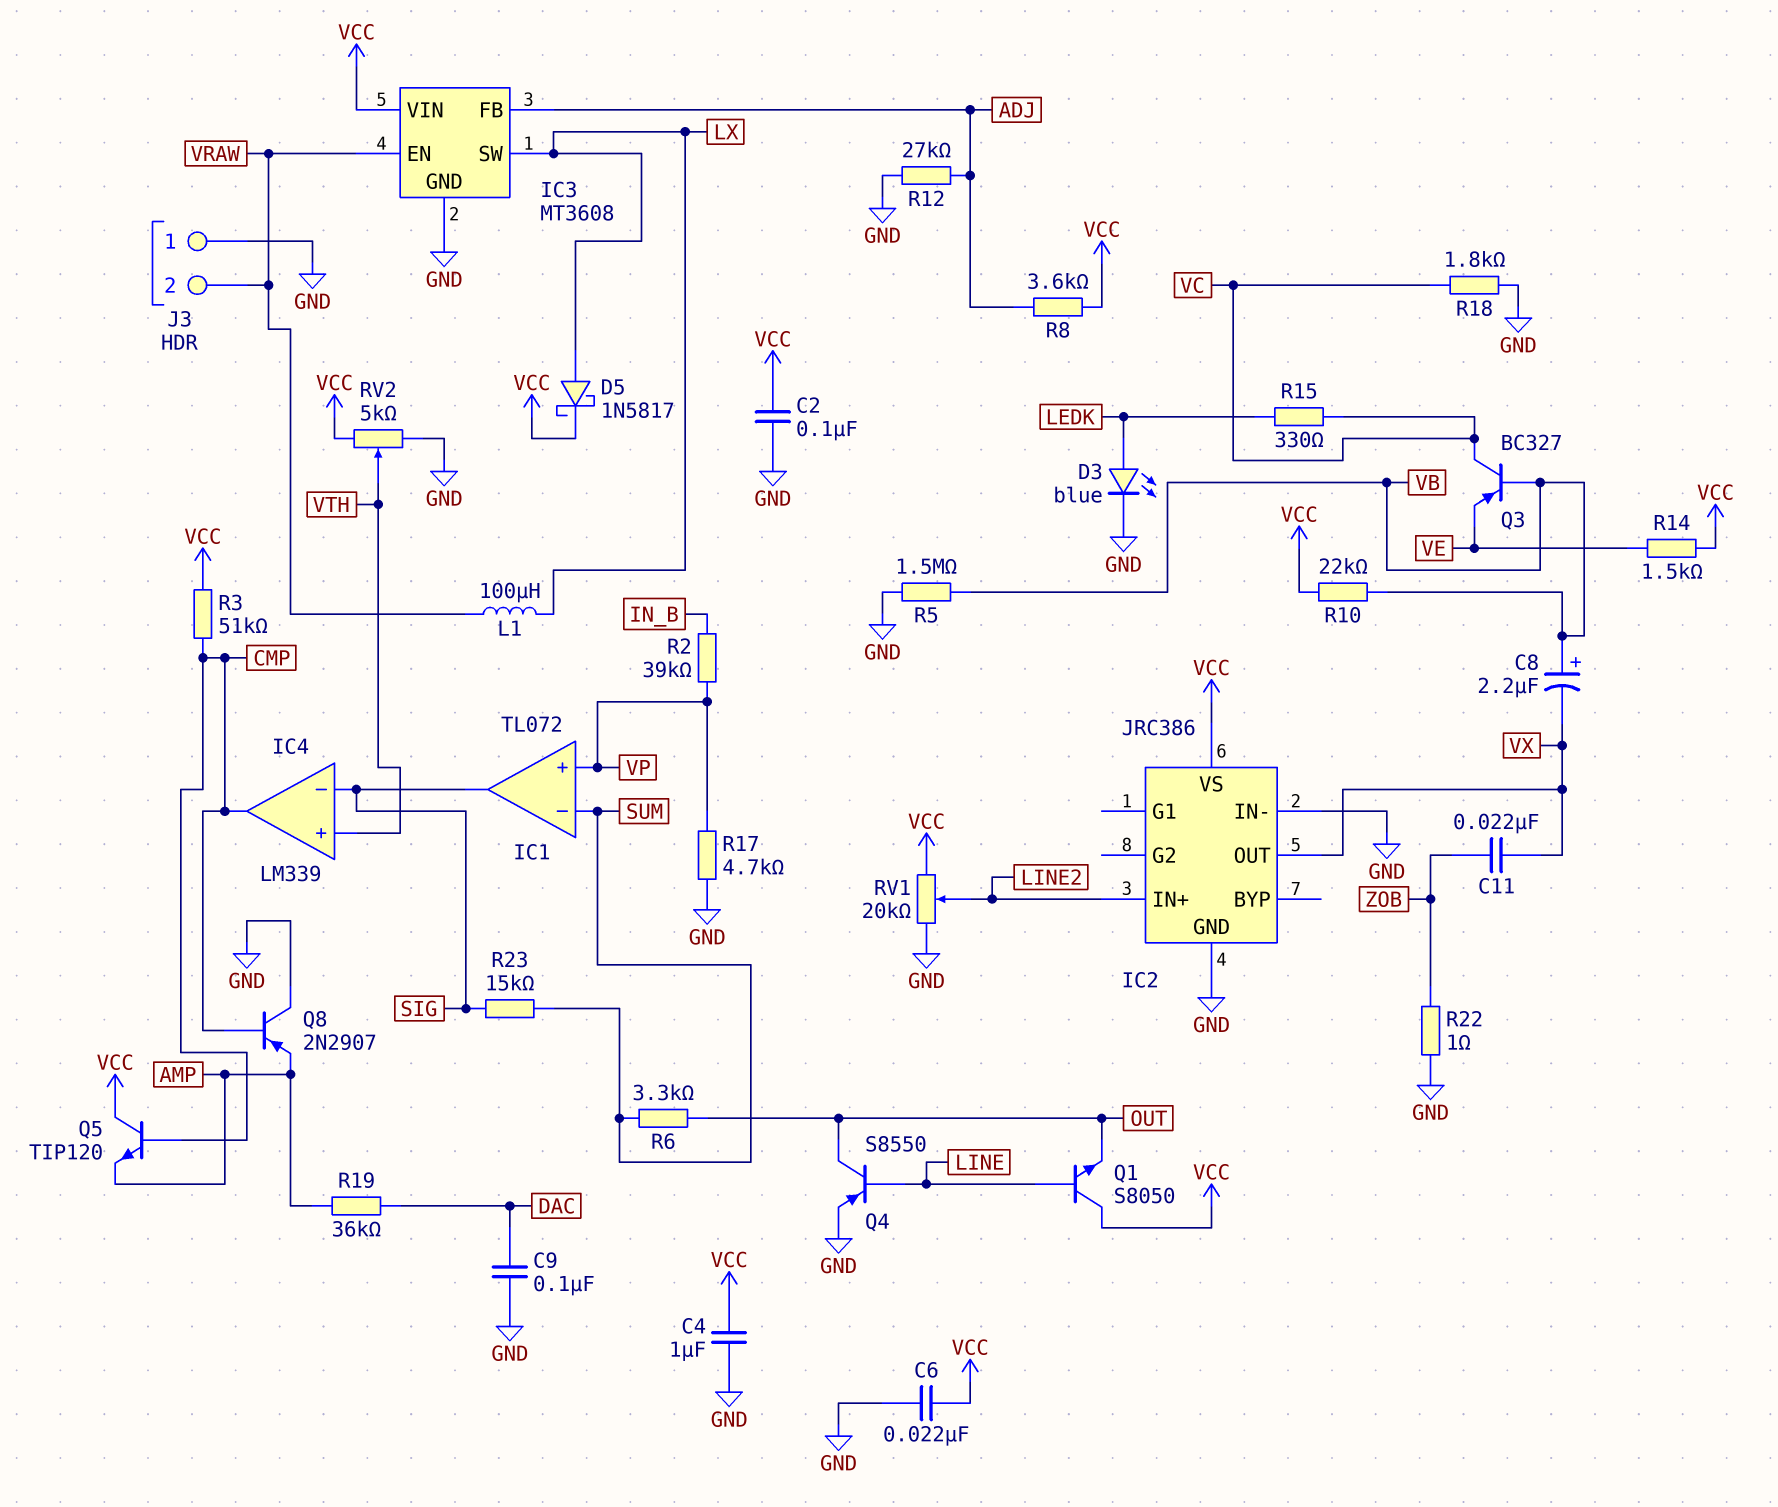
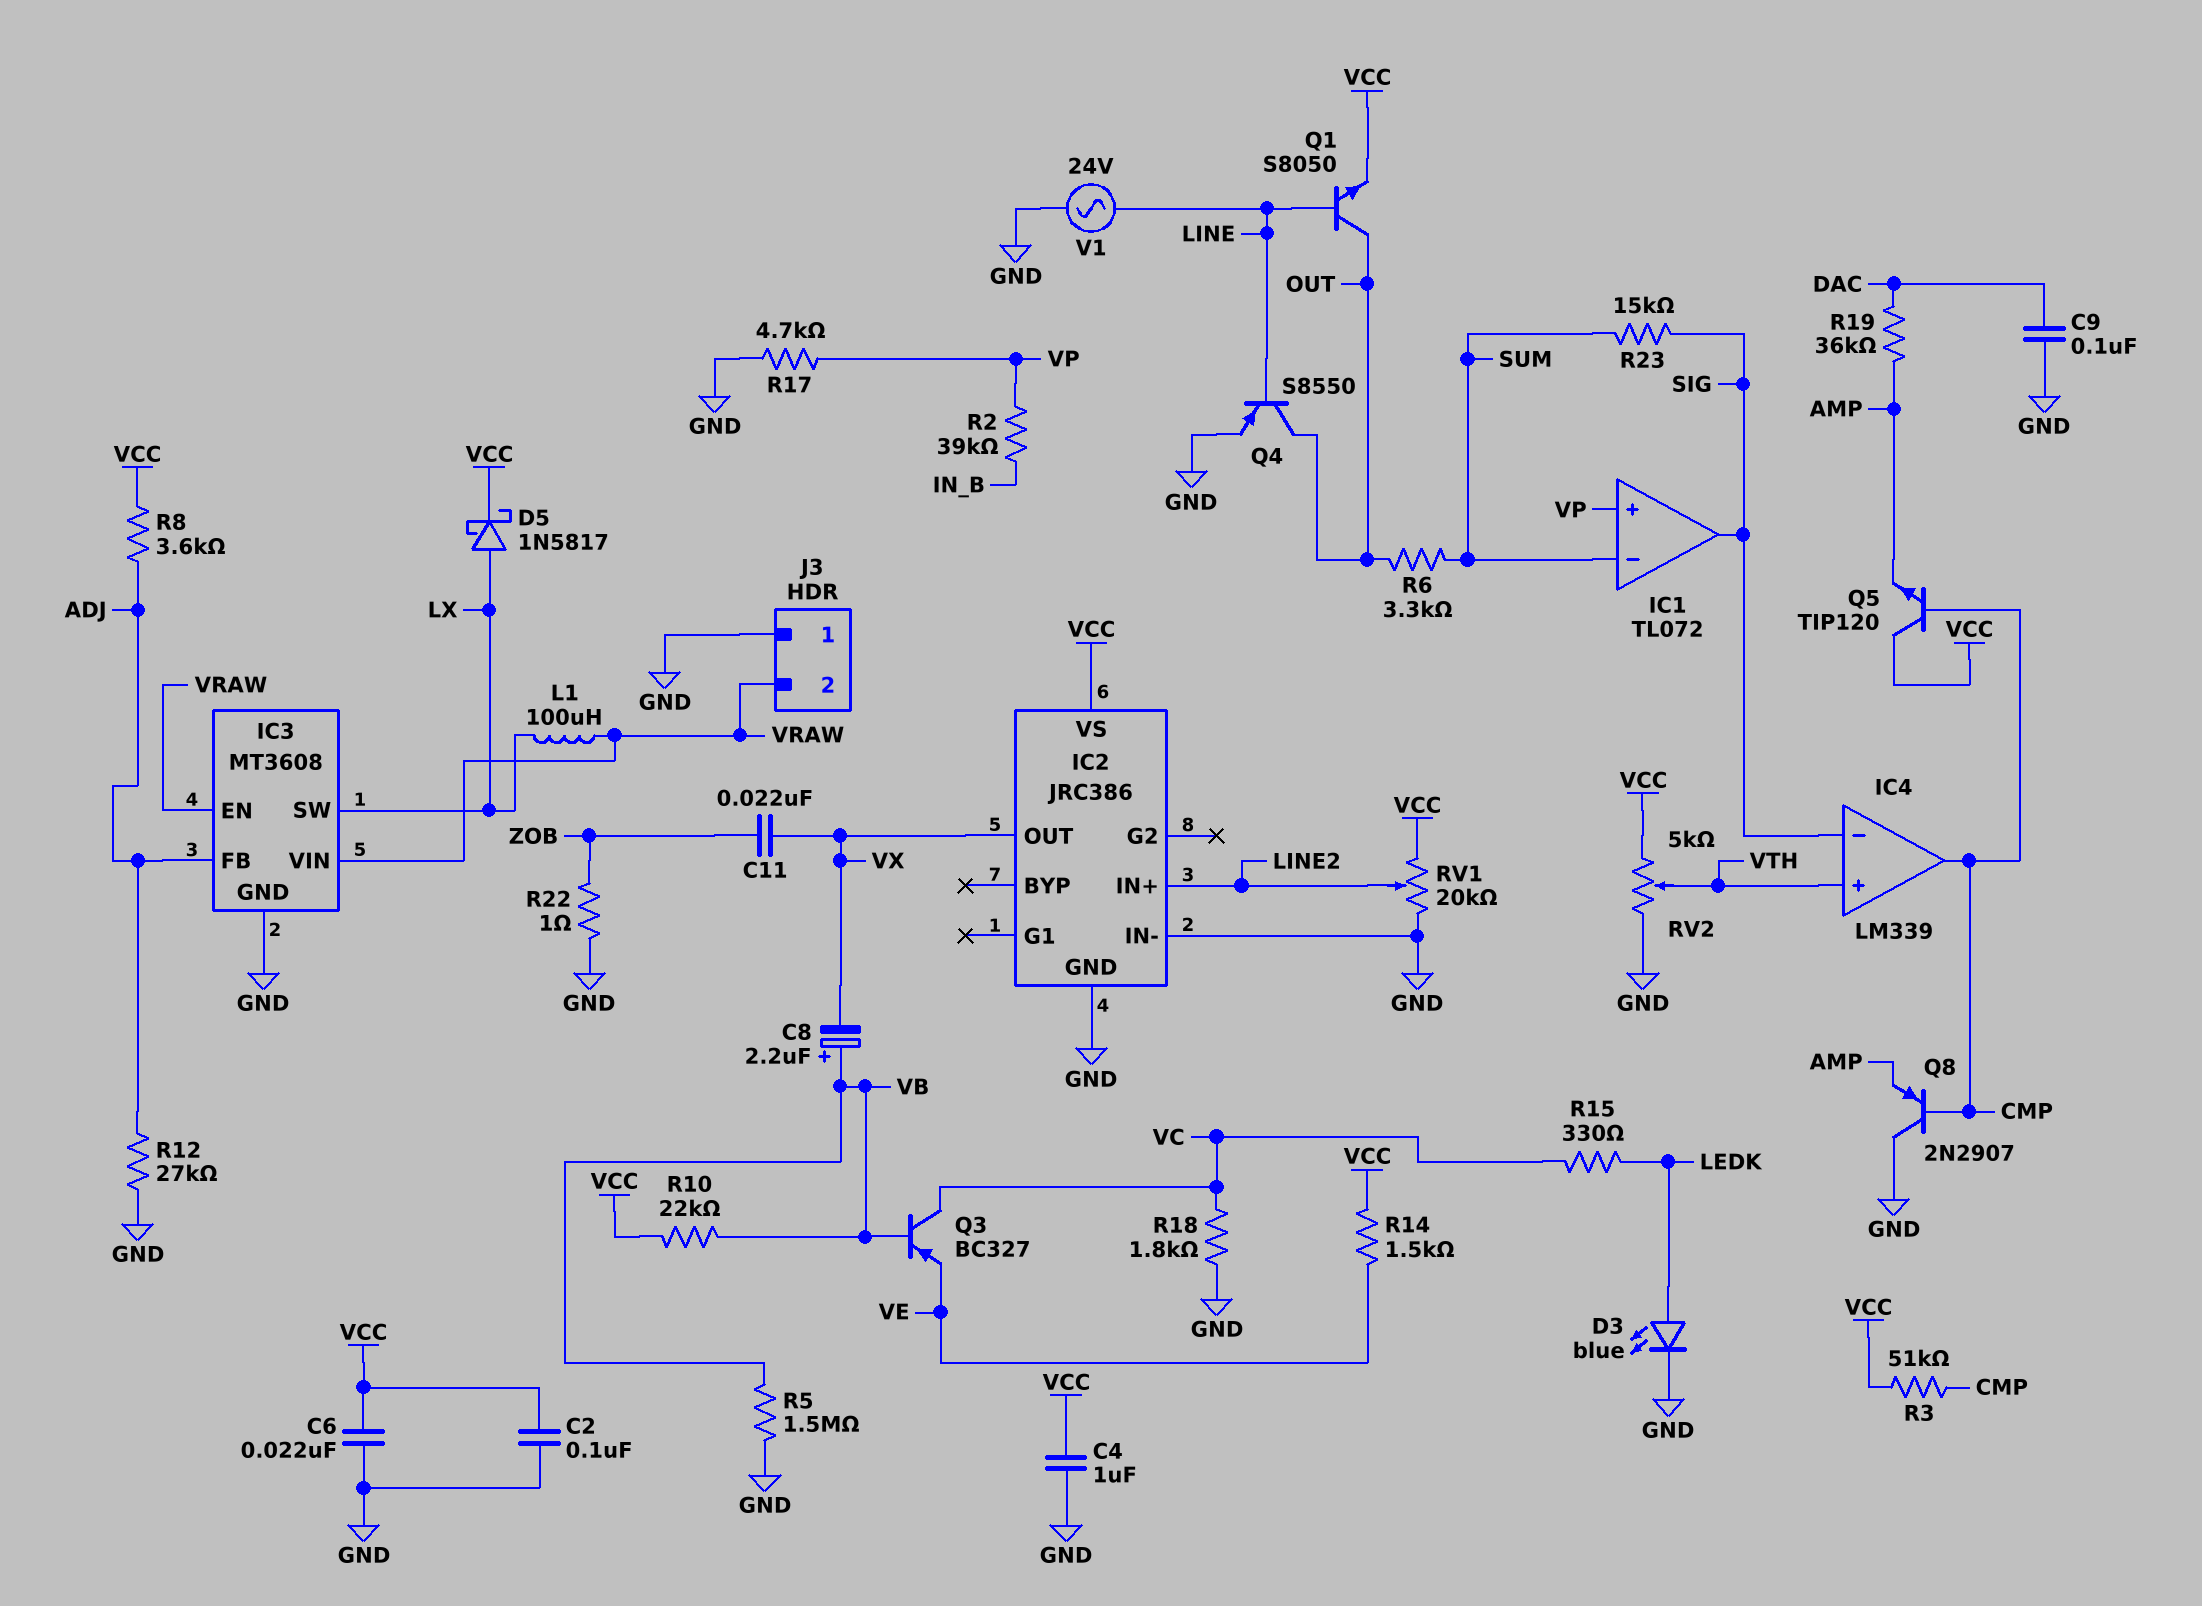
IC3 pin VIN: VCC -> VRAW
Q1: NPN S8050 (B LINE, C VCC, E OUT) -> NPN S8050 (B LINE, C OUT, E VCC)
V1: none -> AC 24V (GND, LINE)

